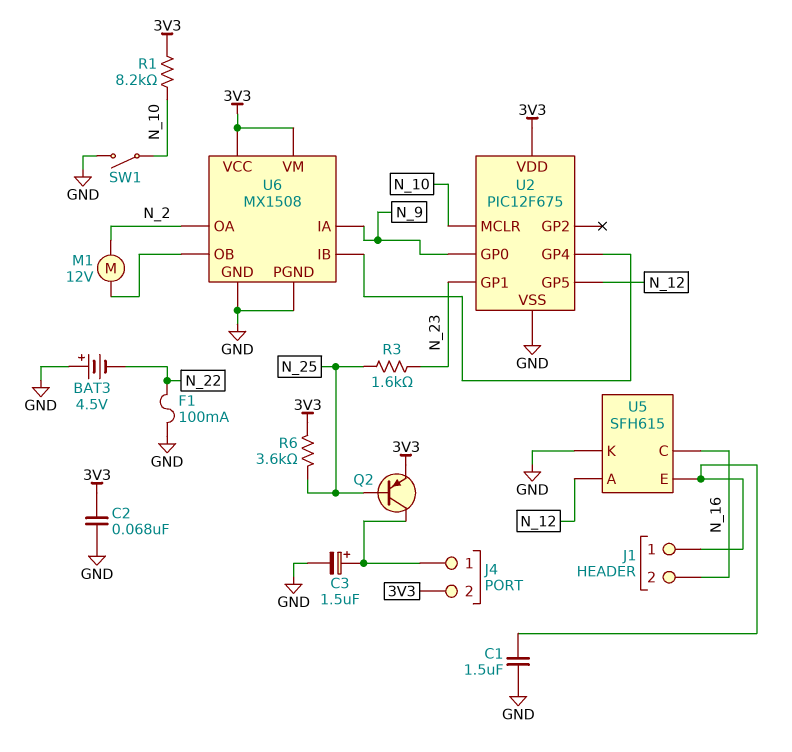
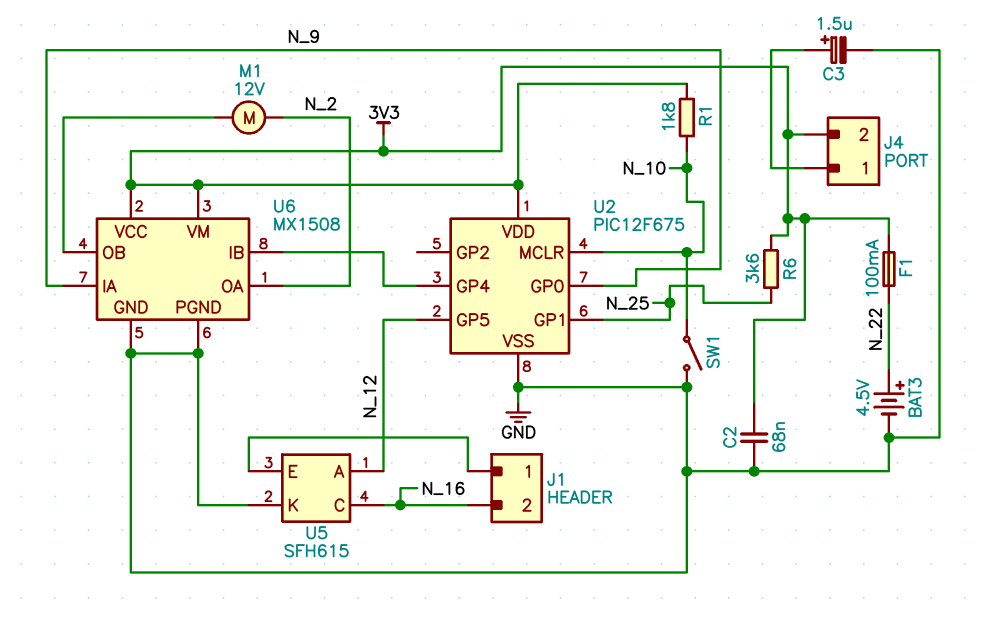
BAT3: 4.5V (plus GND, minus N_22) -> 4.5V (plus N_22, minus GND)
C1: 1.5uF (GND, J1/1) -> none
F1: 100mA (GND, N_22) -> 100mA (3V3, N_22)
Q2: PNP (B N_25, C J4/1, E 3V3) -> none
R1: 8.2k (3V3, N_10) -> 1.8k (3V3, N_10)
R3: 1.6k (N_23, N_25) -> none
U2 pin GP1: N_23 -> N_25

